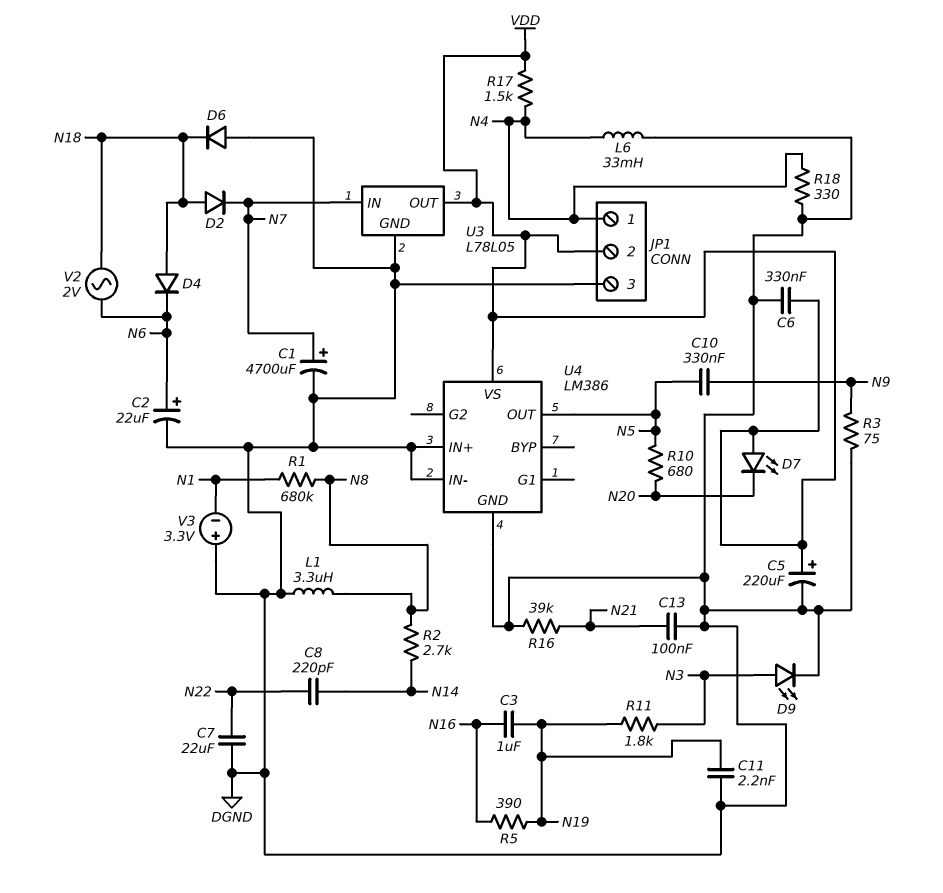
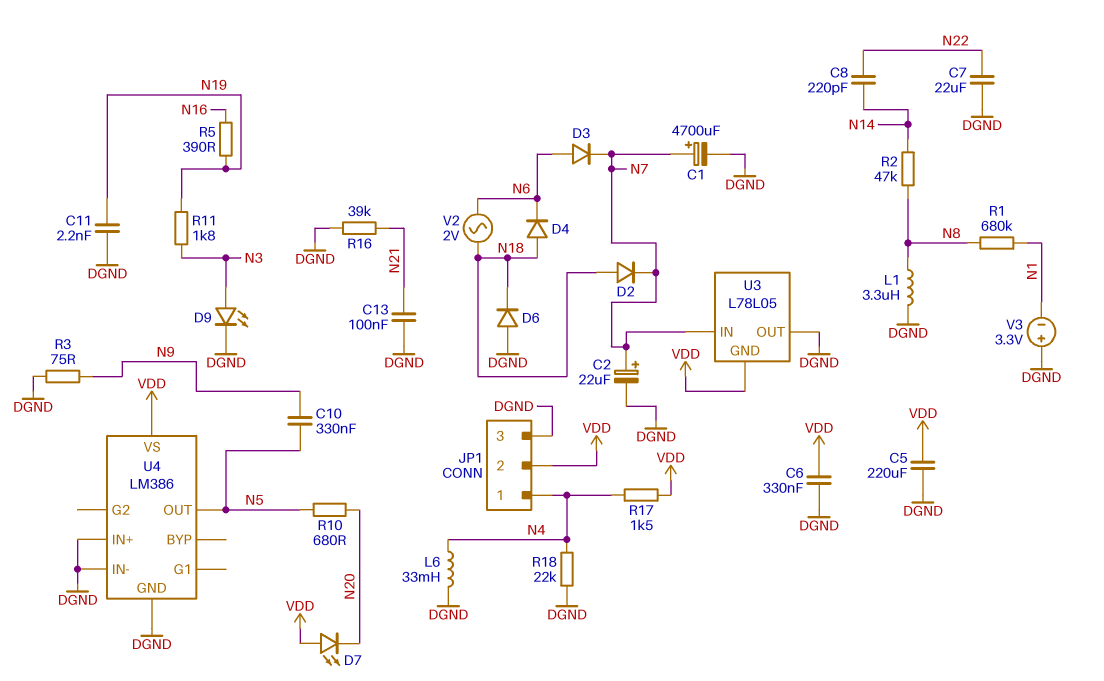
C2: 22uF (plus N6, minus DGND) -> 22uF (plus N7, minus DGND)
C3: 1uF (N16, N19) -> none
C5: 220uF (plus VDD, minus DGND) -> 220uF (DGND, VDD)
D3: none -> diode (A N6, K N7)
R2: 2.7k (N8, N14) -> 47k (N8, N14)
R18: 330 (DGND, N4) -> 22k (DGND, N4)
U3 pin GND: DGND -> VDD
U3 pin OUT: VDD -> DGND

